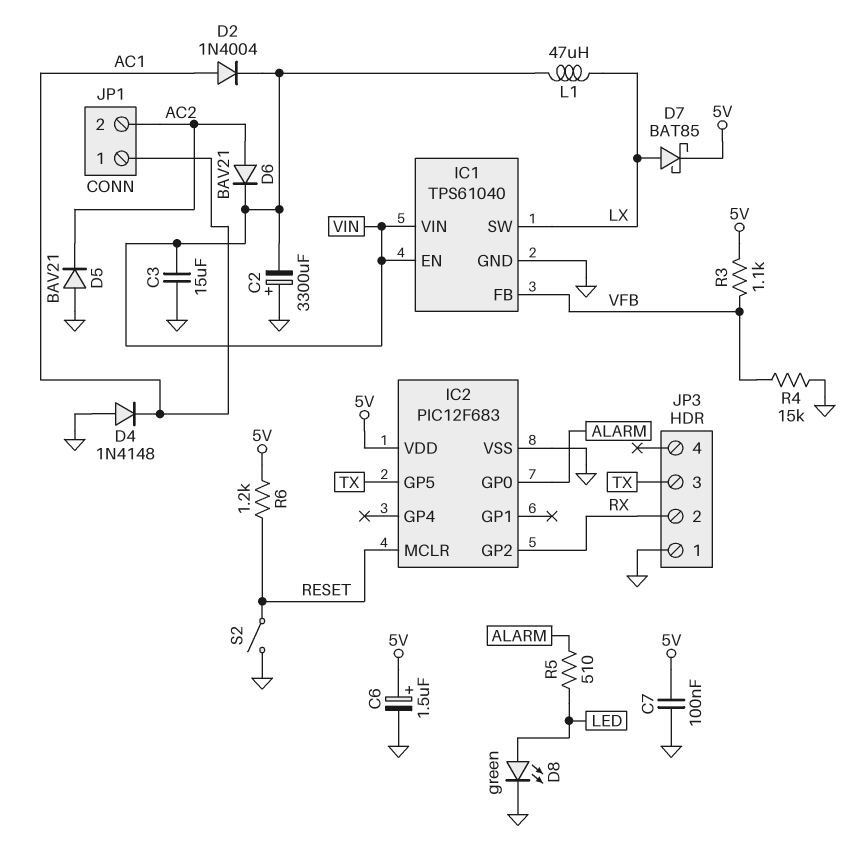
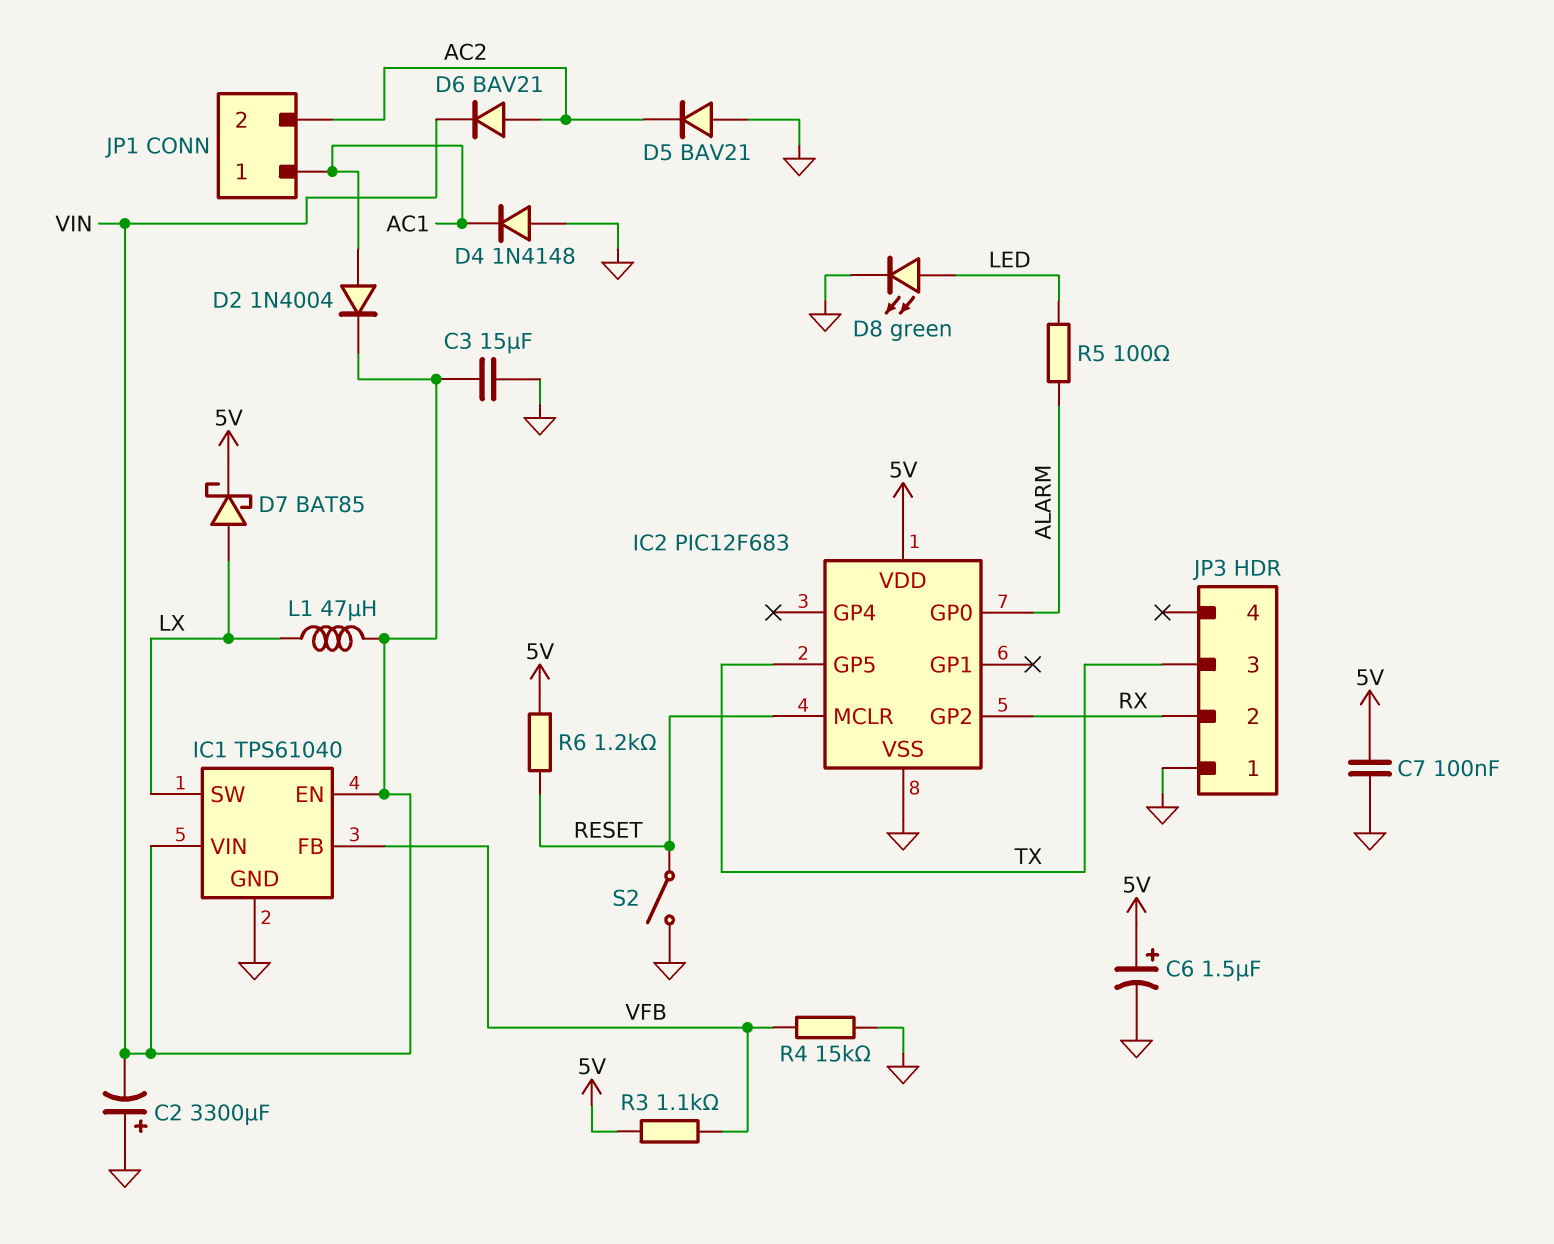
R5: 510 (ALARM, LED) -> 100 (ALARM, LED)

